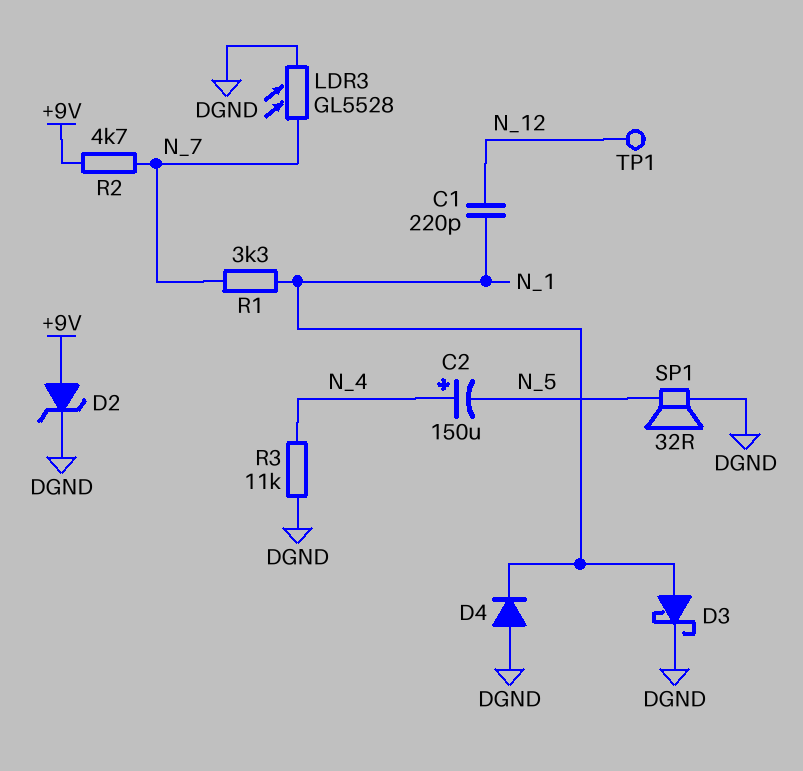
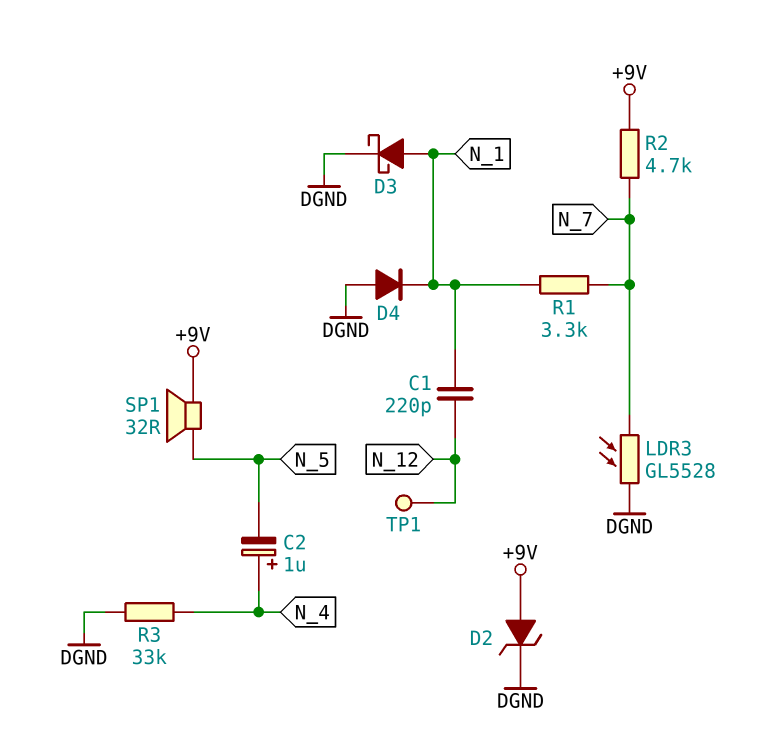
C2: 150uF (plus N_4, minus N_5) -> 1uF (plus N_4, minus N_5)
R3: 11k (DGND, N_4) -> 33k (DGND, N_4)
SP1: speaker 32R (DGND, N_5) -> speaker 32R (+9V, N_5)

